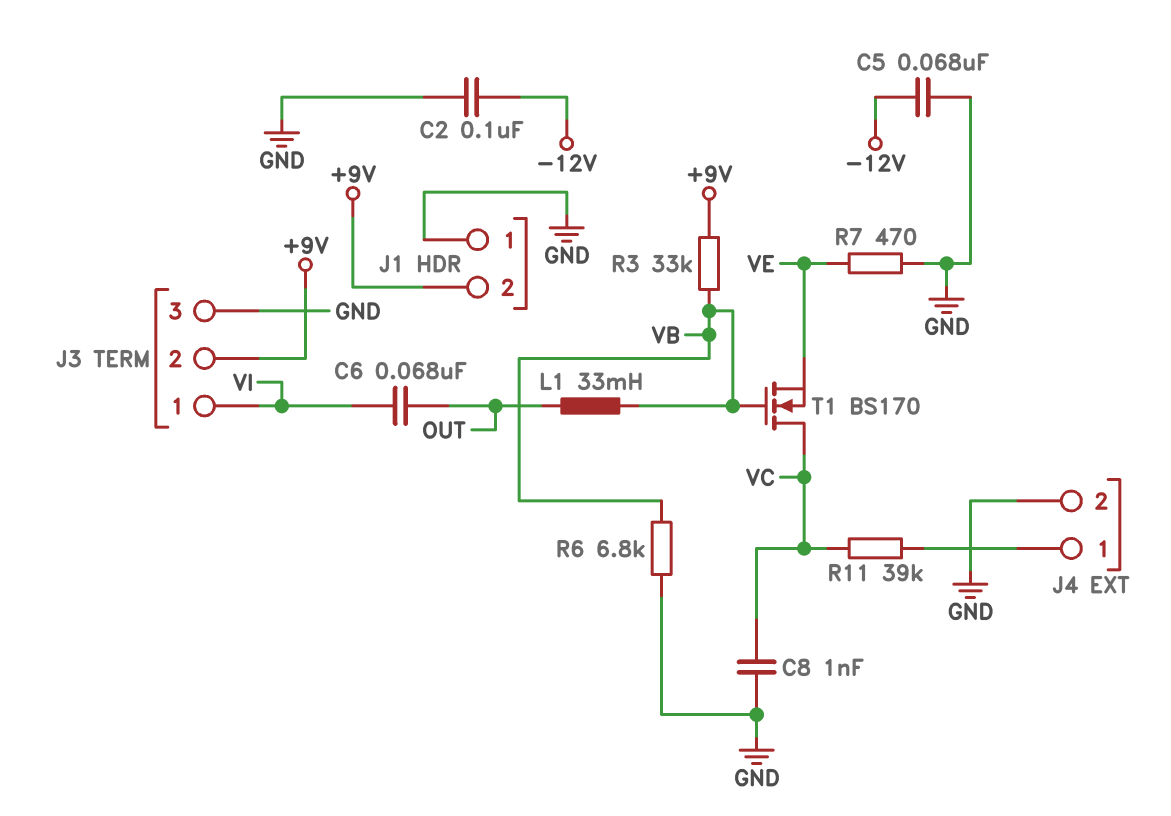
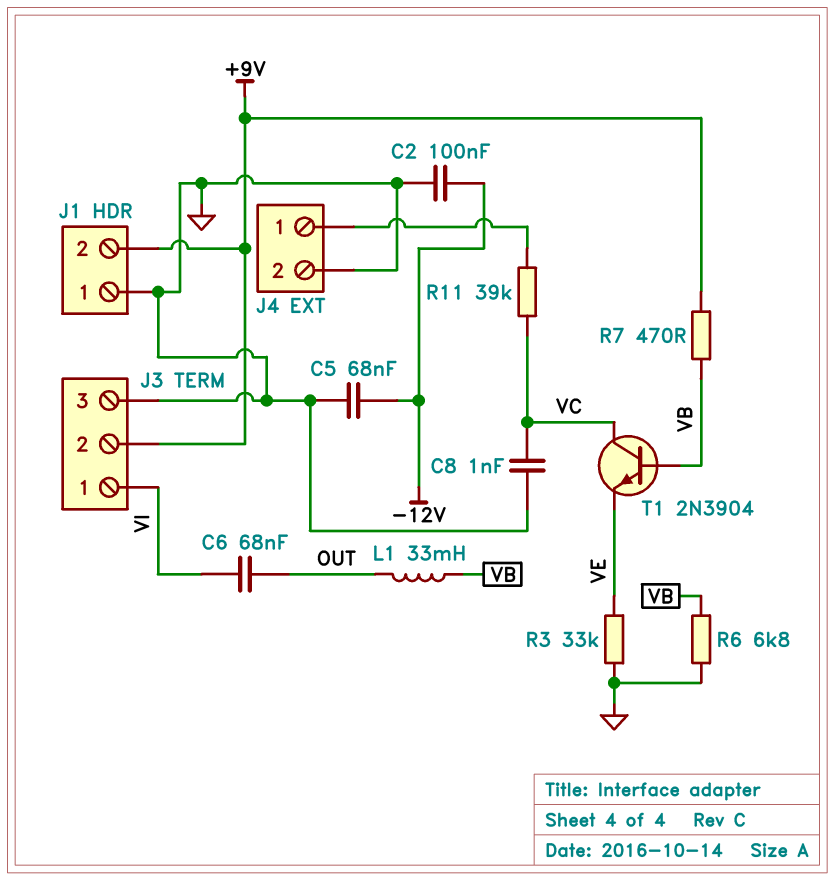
R3: 33k (+9V, VB) -> 33k (GND, VE)
R7: 470 (GND, VE) -> 470 (+9V, VB)
T1: NMOS BS170 (G VB, D VC, S VE) -> NPN 2N3904 (B VB, C VC, E VE)

